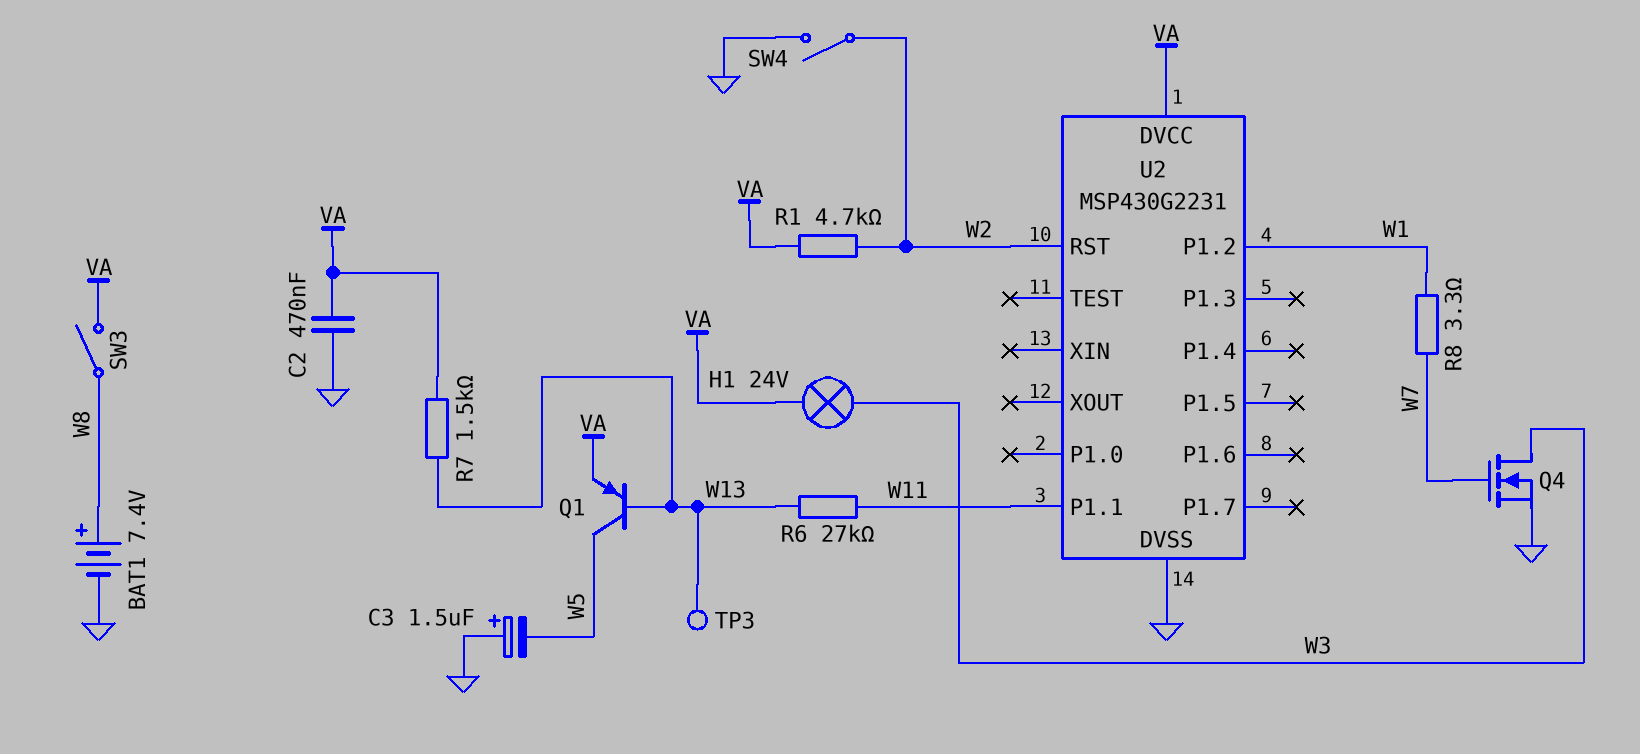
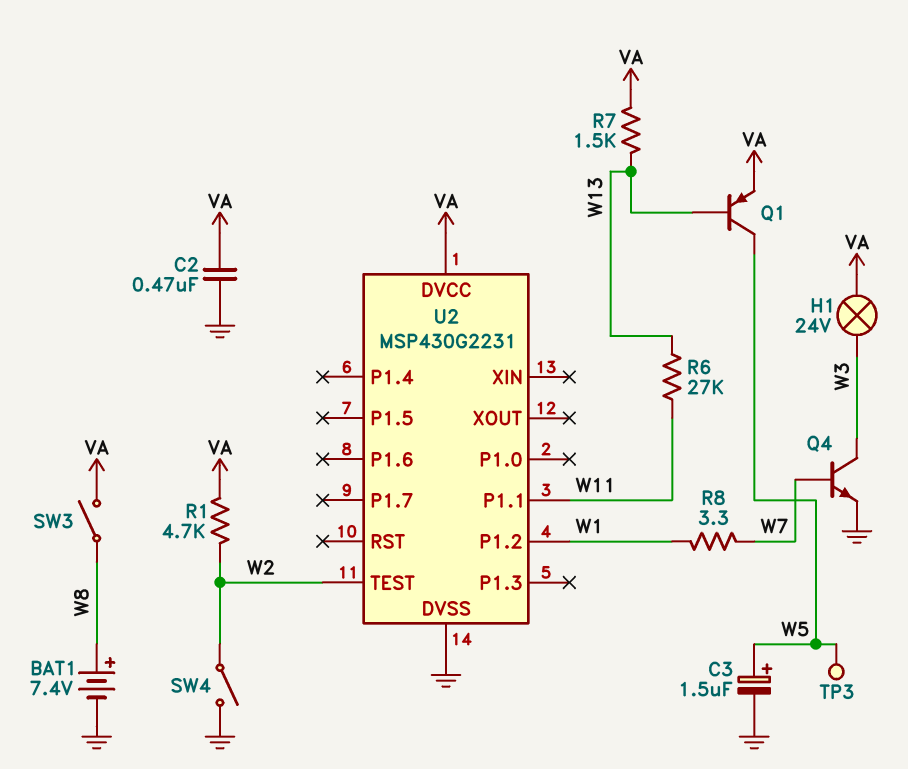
C3: 1.5uF (plus GND, minus W5) -> 1.5uF (plus W5, minus GND)
Q4: NMOS (G W7, D W3, S GND) -> NPN (B W7, C W3, E GND)
TP3: test point (W13) -> test point (W5)
U2 pin RST: W2 -> none
U2 pin TEST: none -> W2

